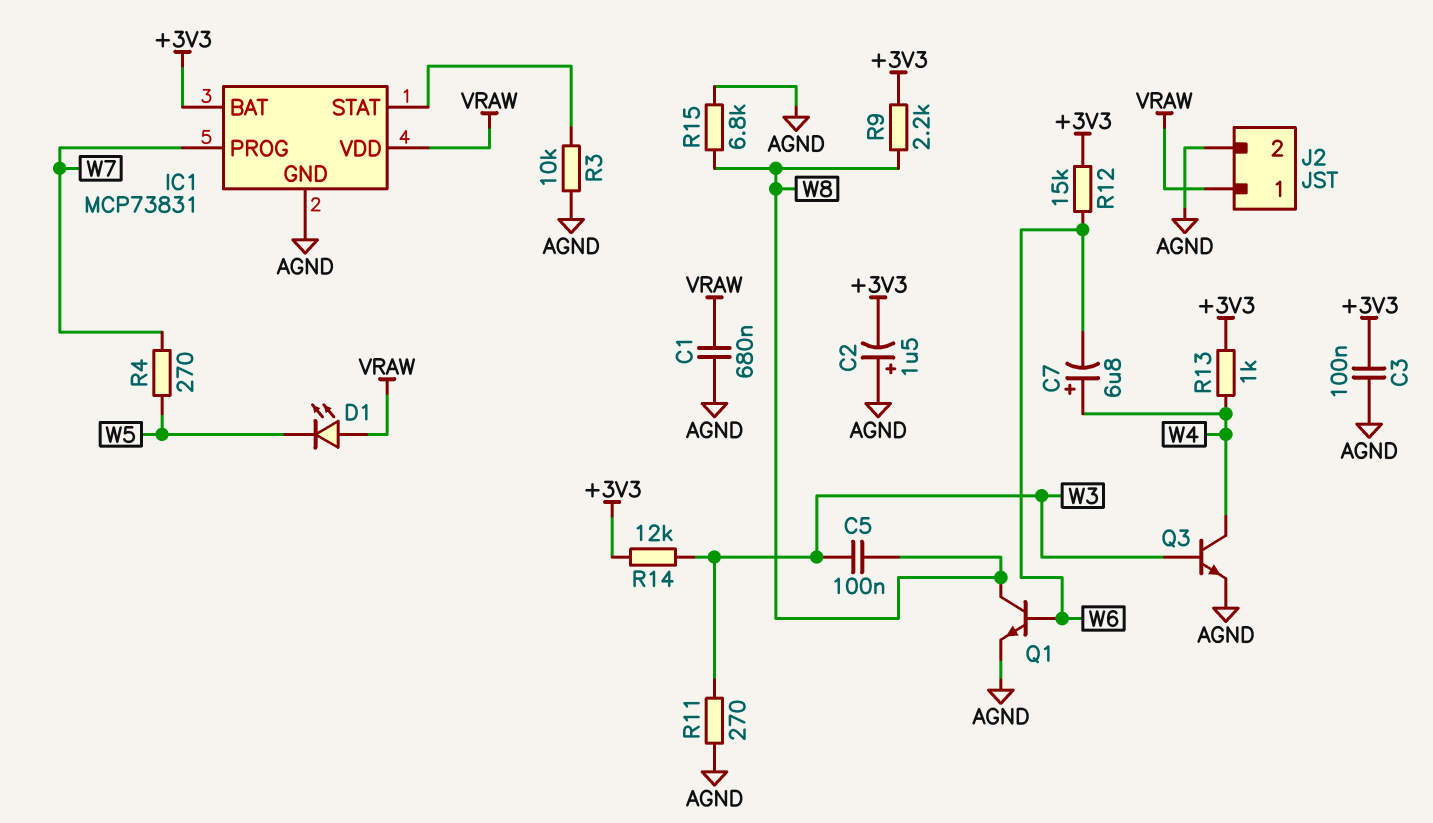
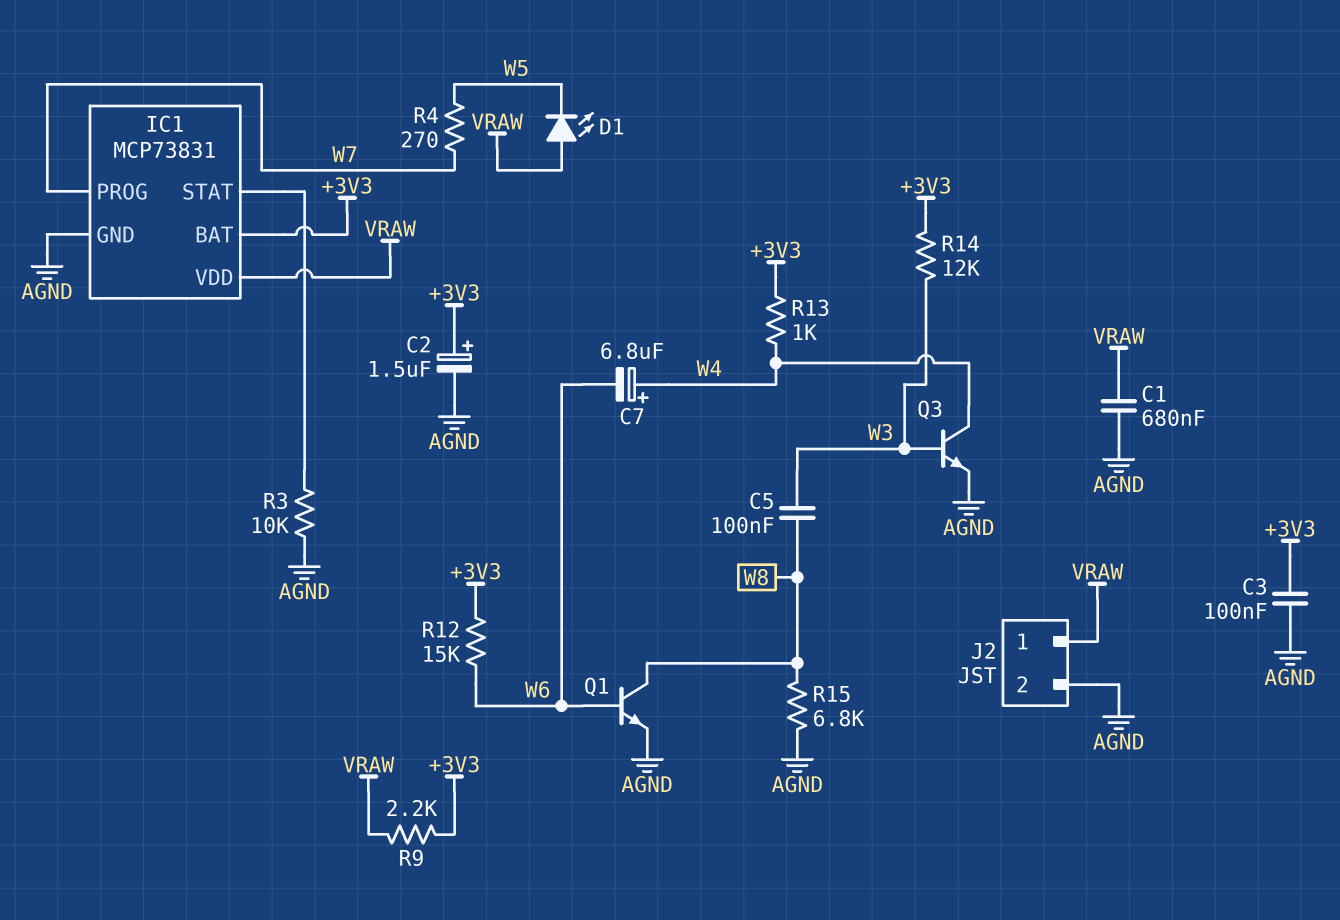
C2: 1.5uF (plus AGND, minus +3V3) -> 1.5uF (plus +3V3, minus AGND)
R9: 2.2k (+3V3, W8) -> 2.2k (+3V3, VRAW)
R11: 270 (AGND, W3) -> none

